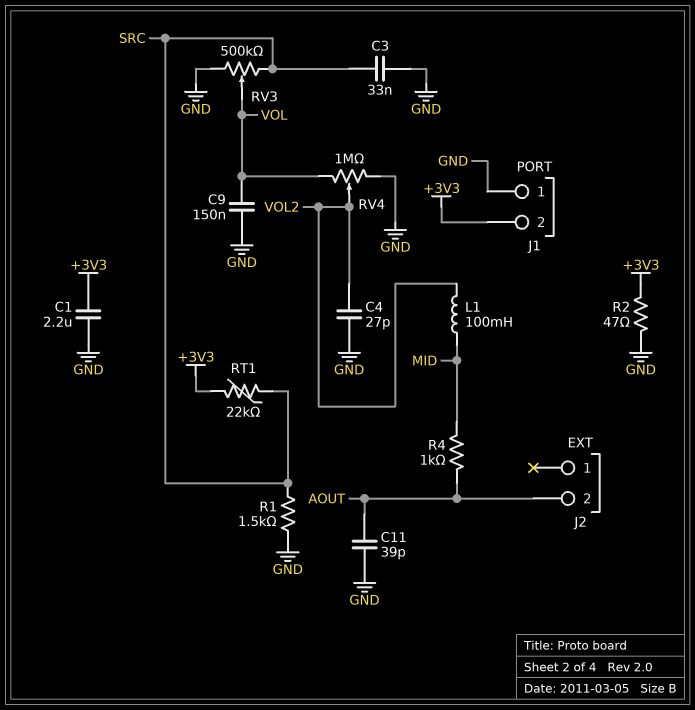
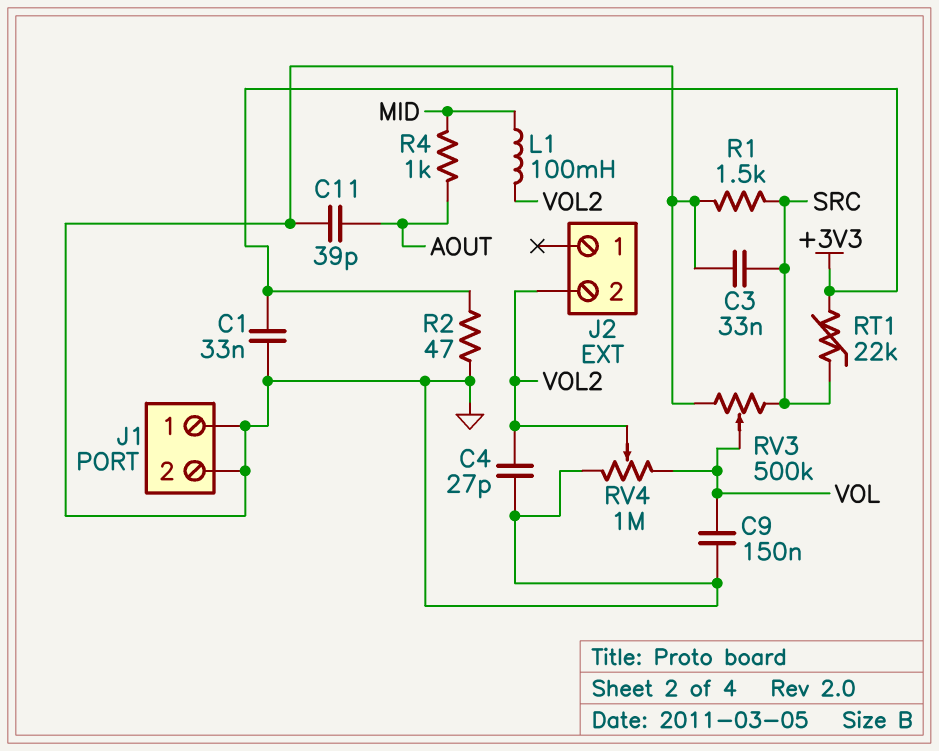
C1: 2.2uF (+3V3, GND) -> 33nF (+3V3, GND)
J1 pin 2: +3V3 -> GND
J2 pin 2: AOUT -> VOL2

